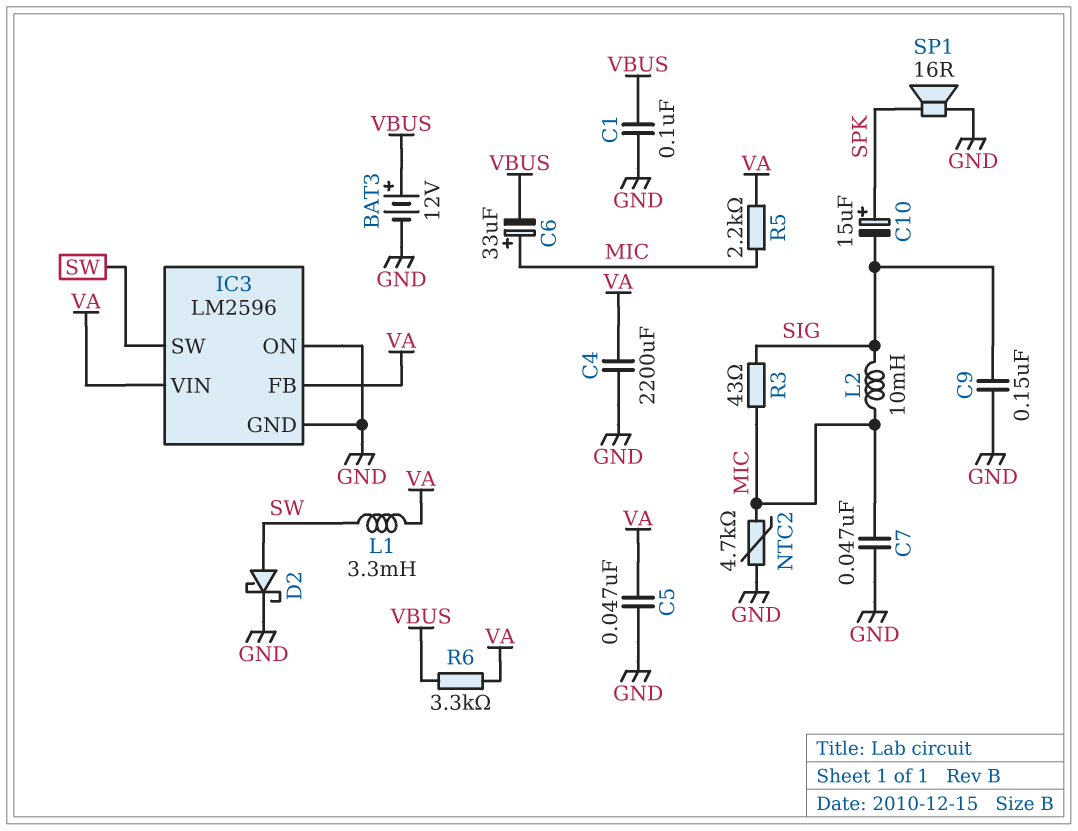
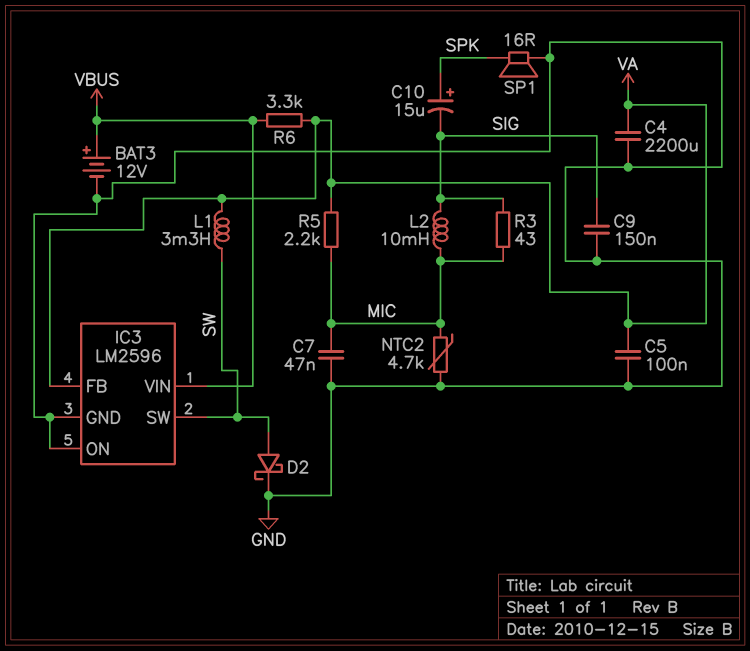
C1: 100nF (GND, VBUS) -> none
C5: 47nF (GND, VA) -> 100nF (GND, VA)
C6: 33uF (plus MIC, minus VBUS) -> none
IC3 pin VIN: VA -> VBUS

